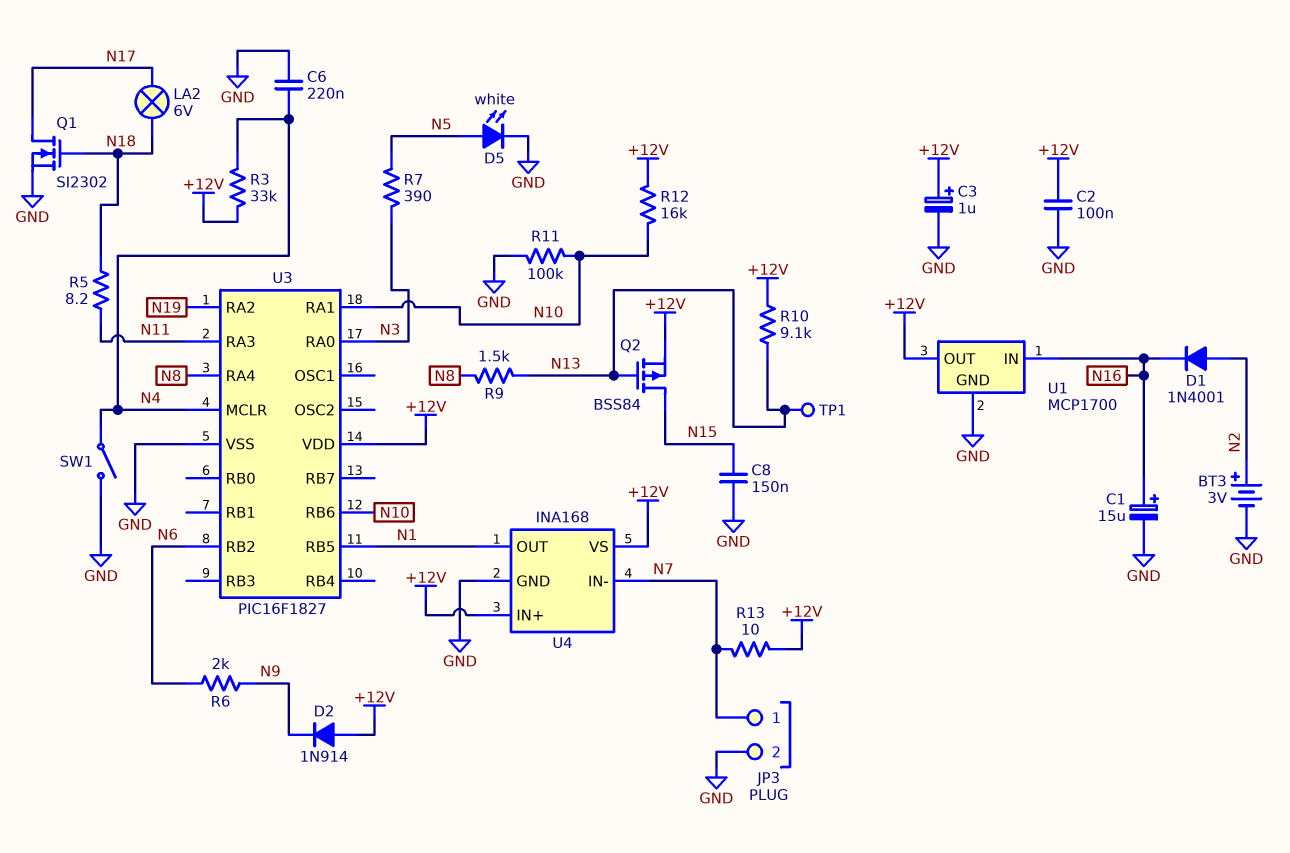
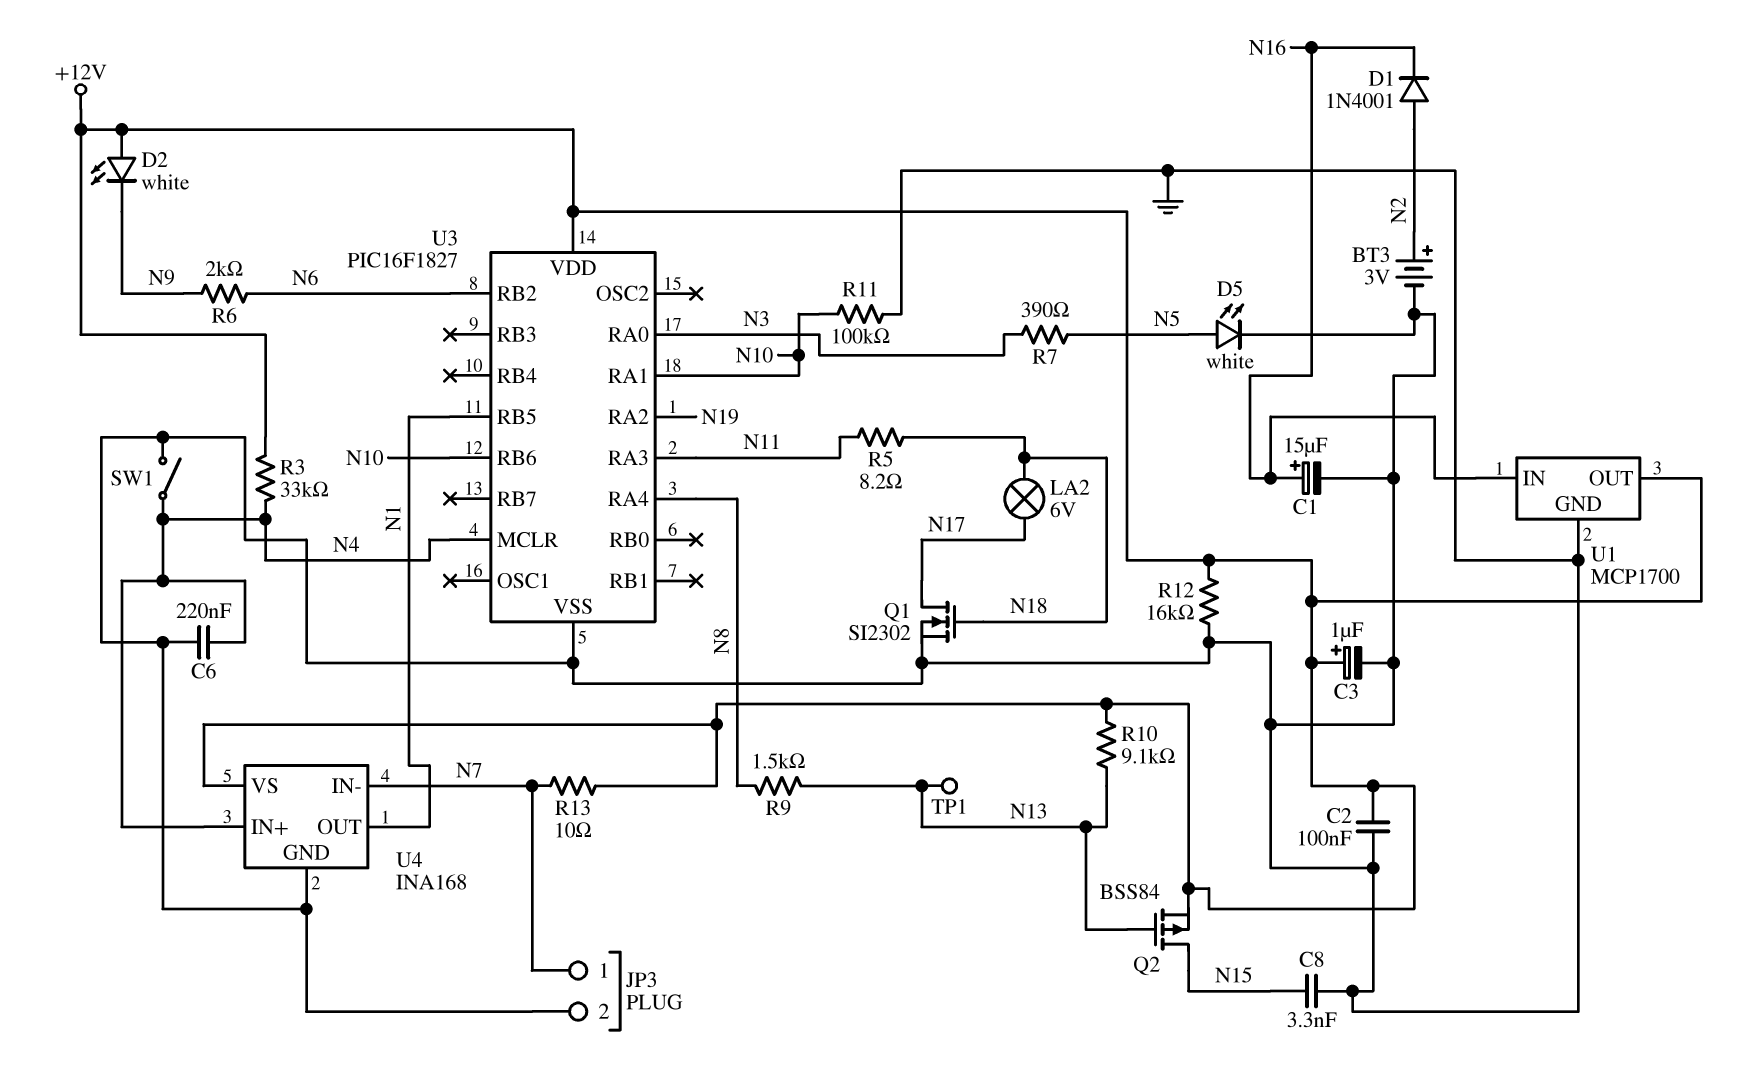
C8: 150nF (GND, N15) -> 3.3nF (GND, N15)
D2: diode 1N914 (A +12V, K N9) -> LED white (A +12V, K N9)
R12: 16k (+12V, N10) -> 16k (+12V, GND)
U4 pin IN+: +12V -> N4

